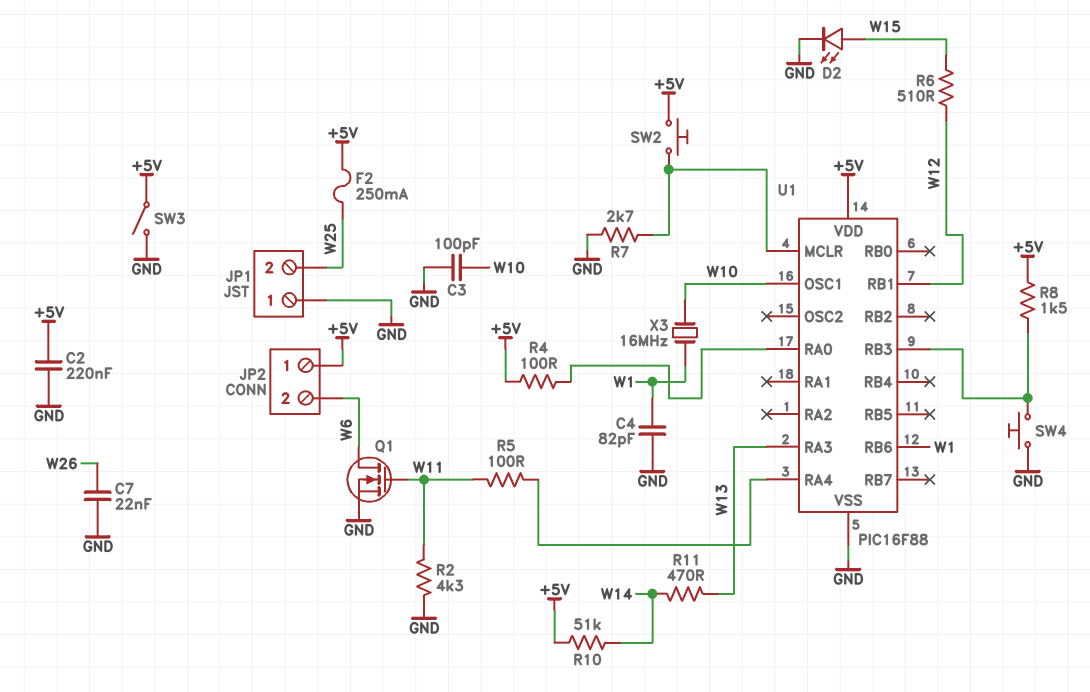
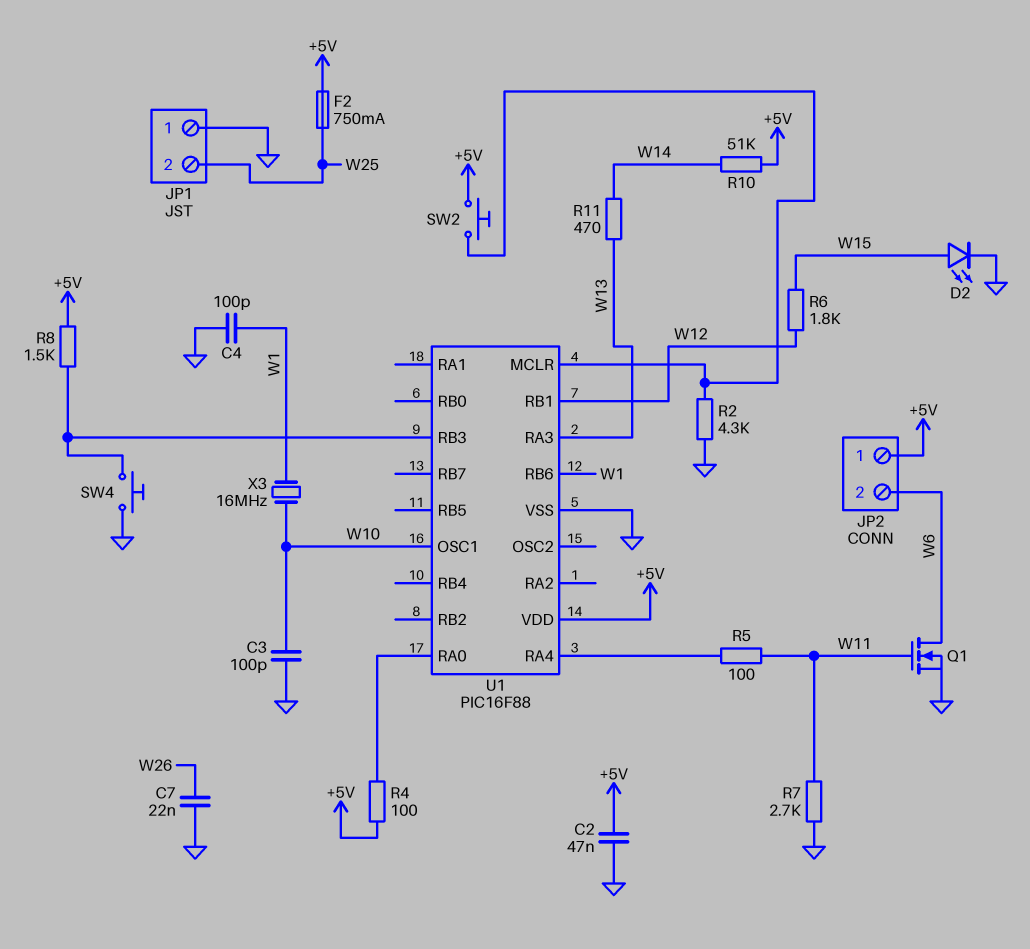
C2: 220nF (+5V, GND) -> 47nF (+5V, GND)
C4: 82pF (GND, W1) -> 100pF (GND, W1)
F2: 250mA (+5V, W25) -> 750mA (+5V, W25)
R2: 4.3k (GND, W11) -> 4.3k (GND, U1/MCLR)
R6: 510 (W12, W15) -> 1.8k (W12, W15)
R7: 2.7k (GND, U1/MCLR) -> 2.7k (GND, W11)
SW3: switch (+5V, GND) -> none

